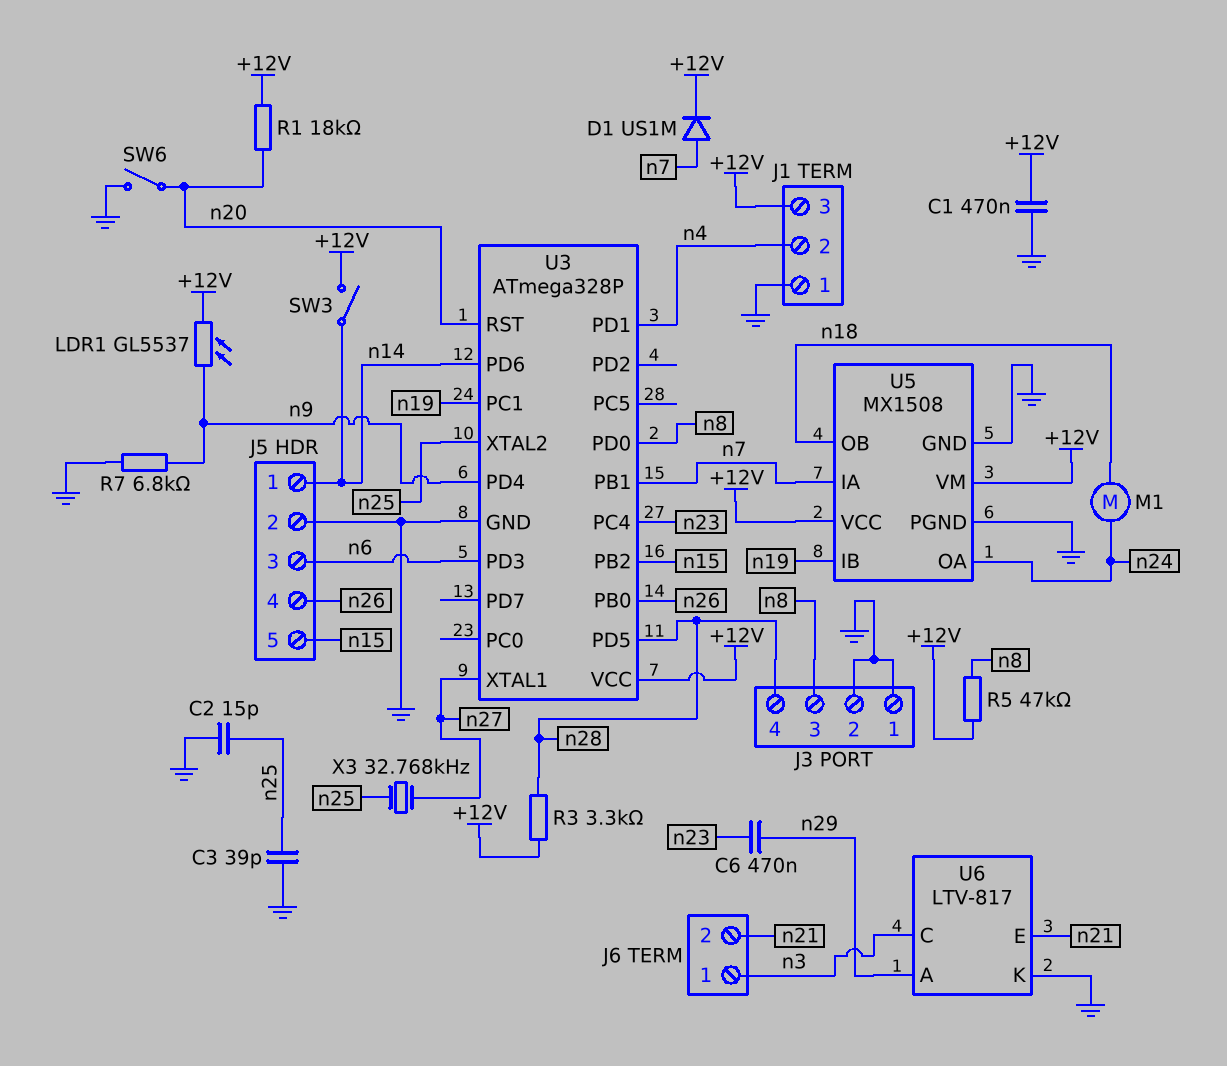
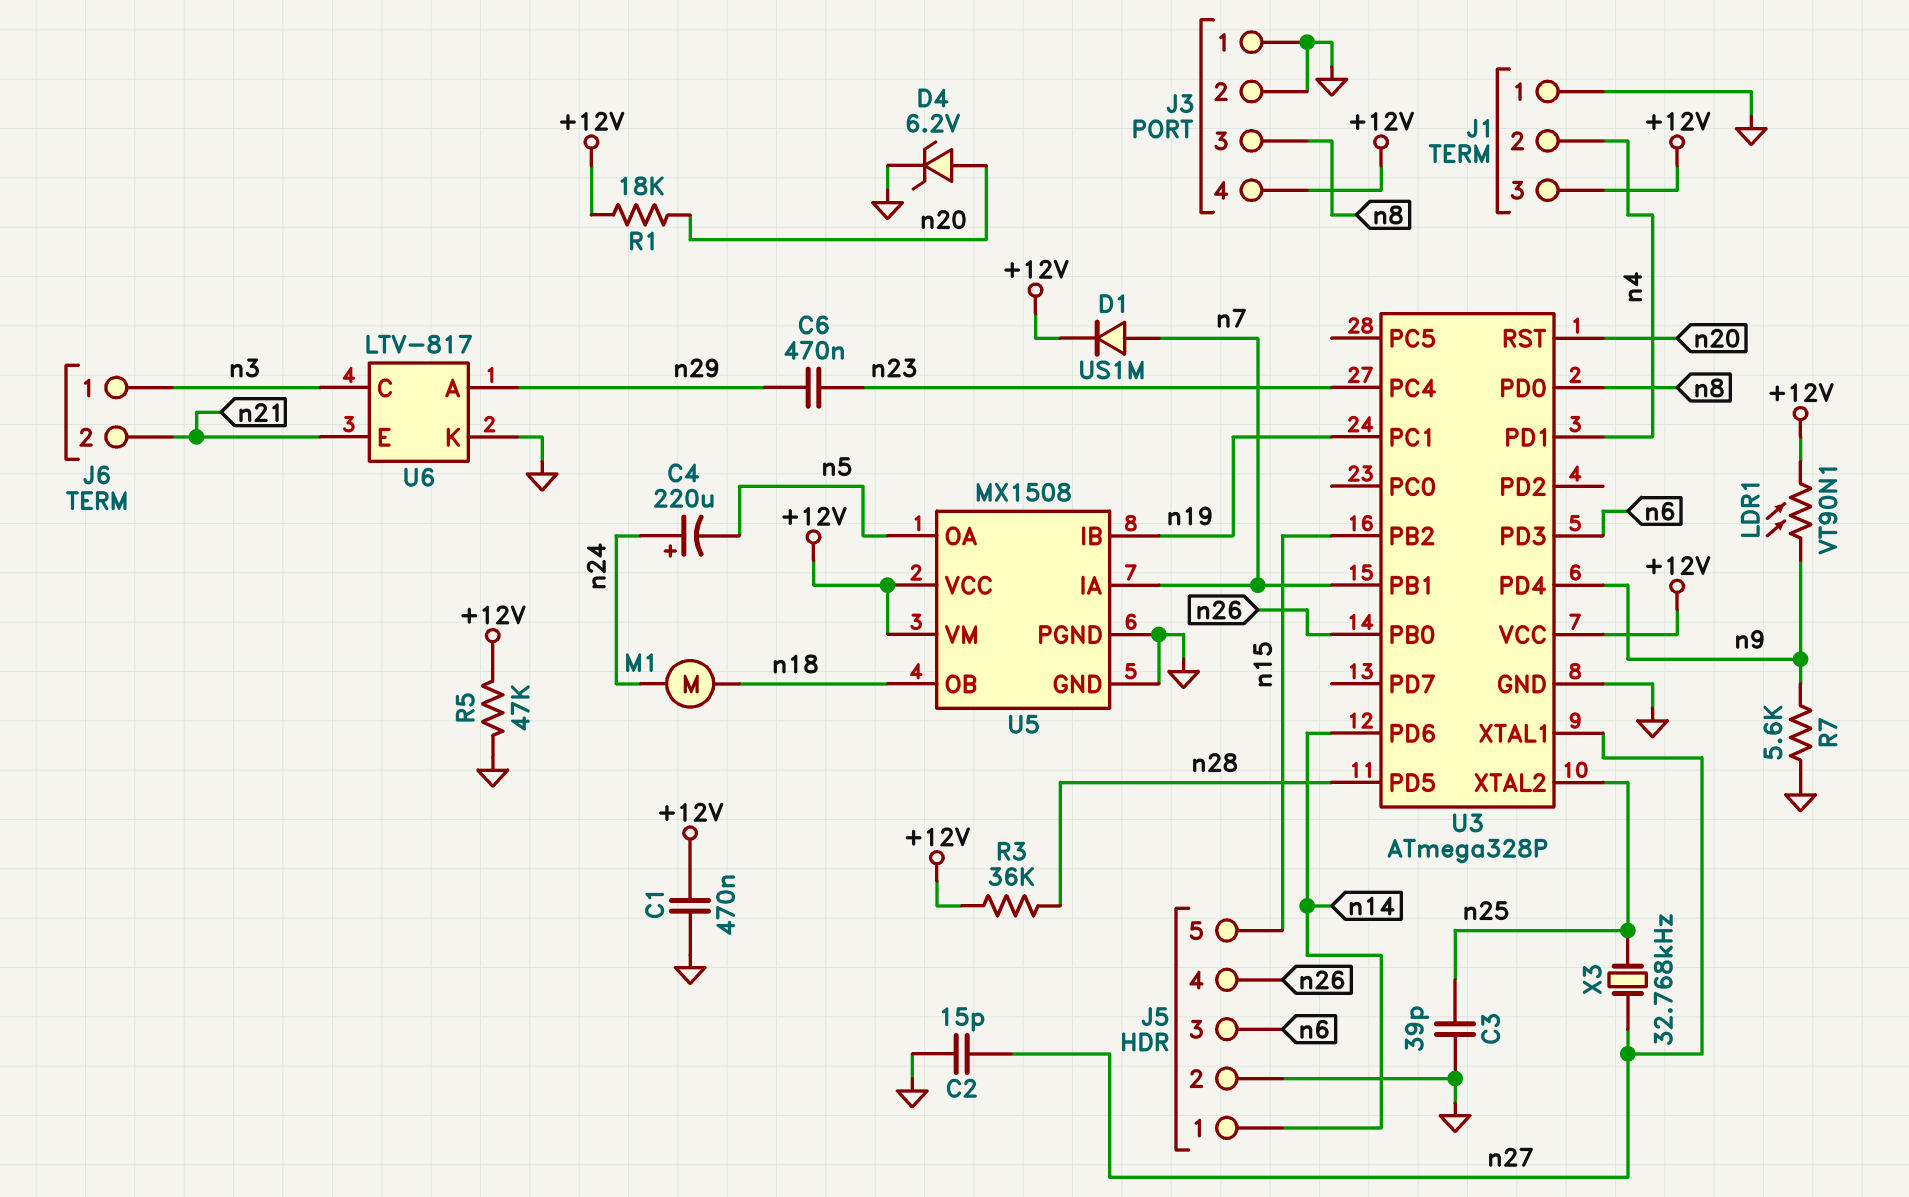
C2: 15pF (GND, n25) -> 15pF (GND, n27)
C4: none -> 220uF (plus n24, minus n5)
D4: none -> zener 6.2V (A n20, K GND)
J3 pin 4: n28 -> +12V
LDR1: GL5537 (+12V, n9) -> VT90N1 (+12V, n9)
R3: 3.3k (+12V, n28) -> 36k (+12V, n28)
R5: 47k (+12V, n8) -> 47k (+12V, GND)
R7: 6.8k (GND, n9) -> 5.6k (GND, n9)
SW3: switch (+12V, n14) -> none
SW6: switch (GND, n20) -> none
U5 pin OA: n24 -> n5

